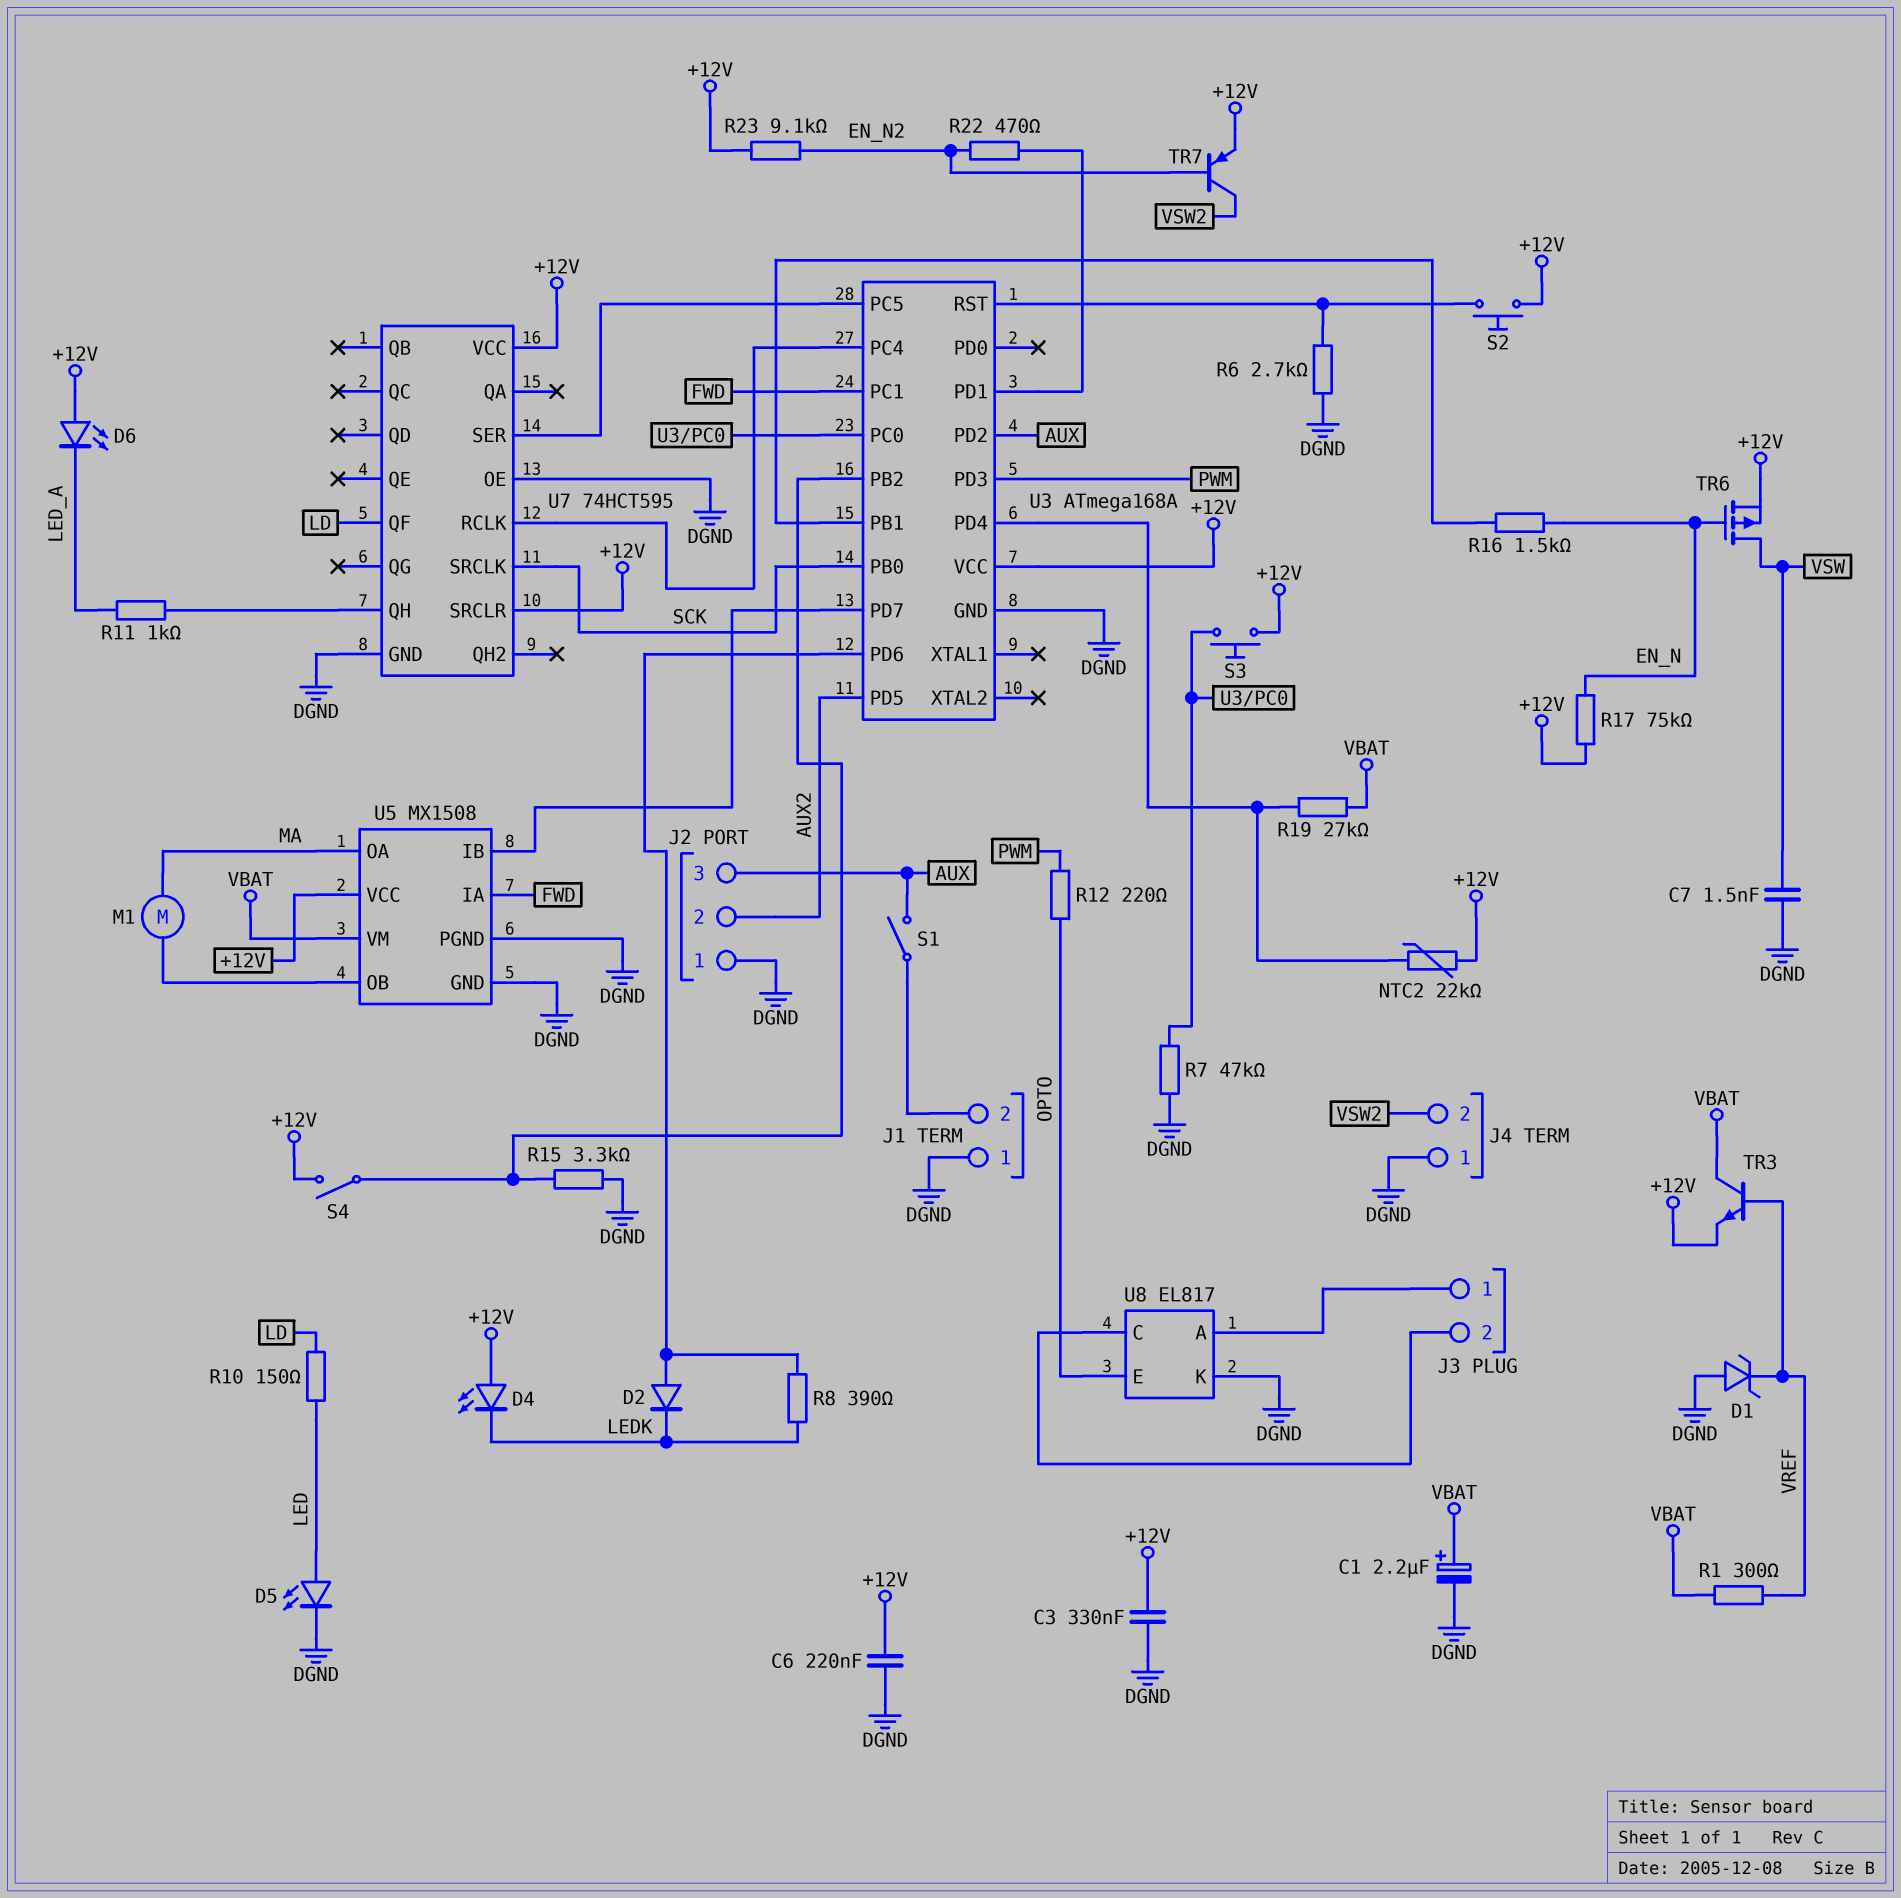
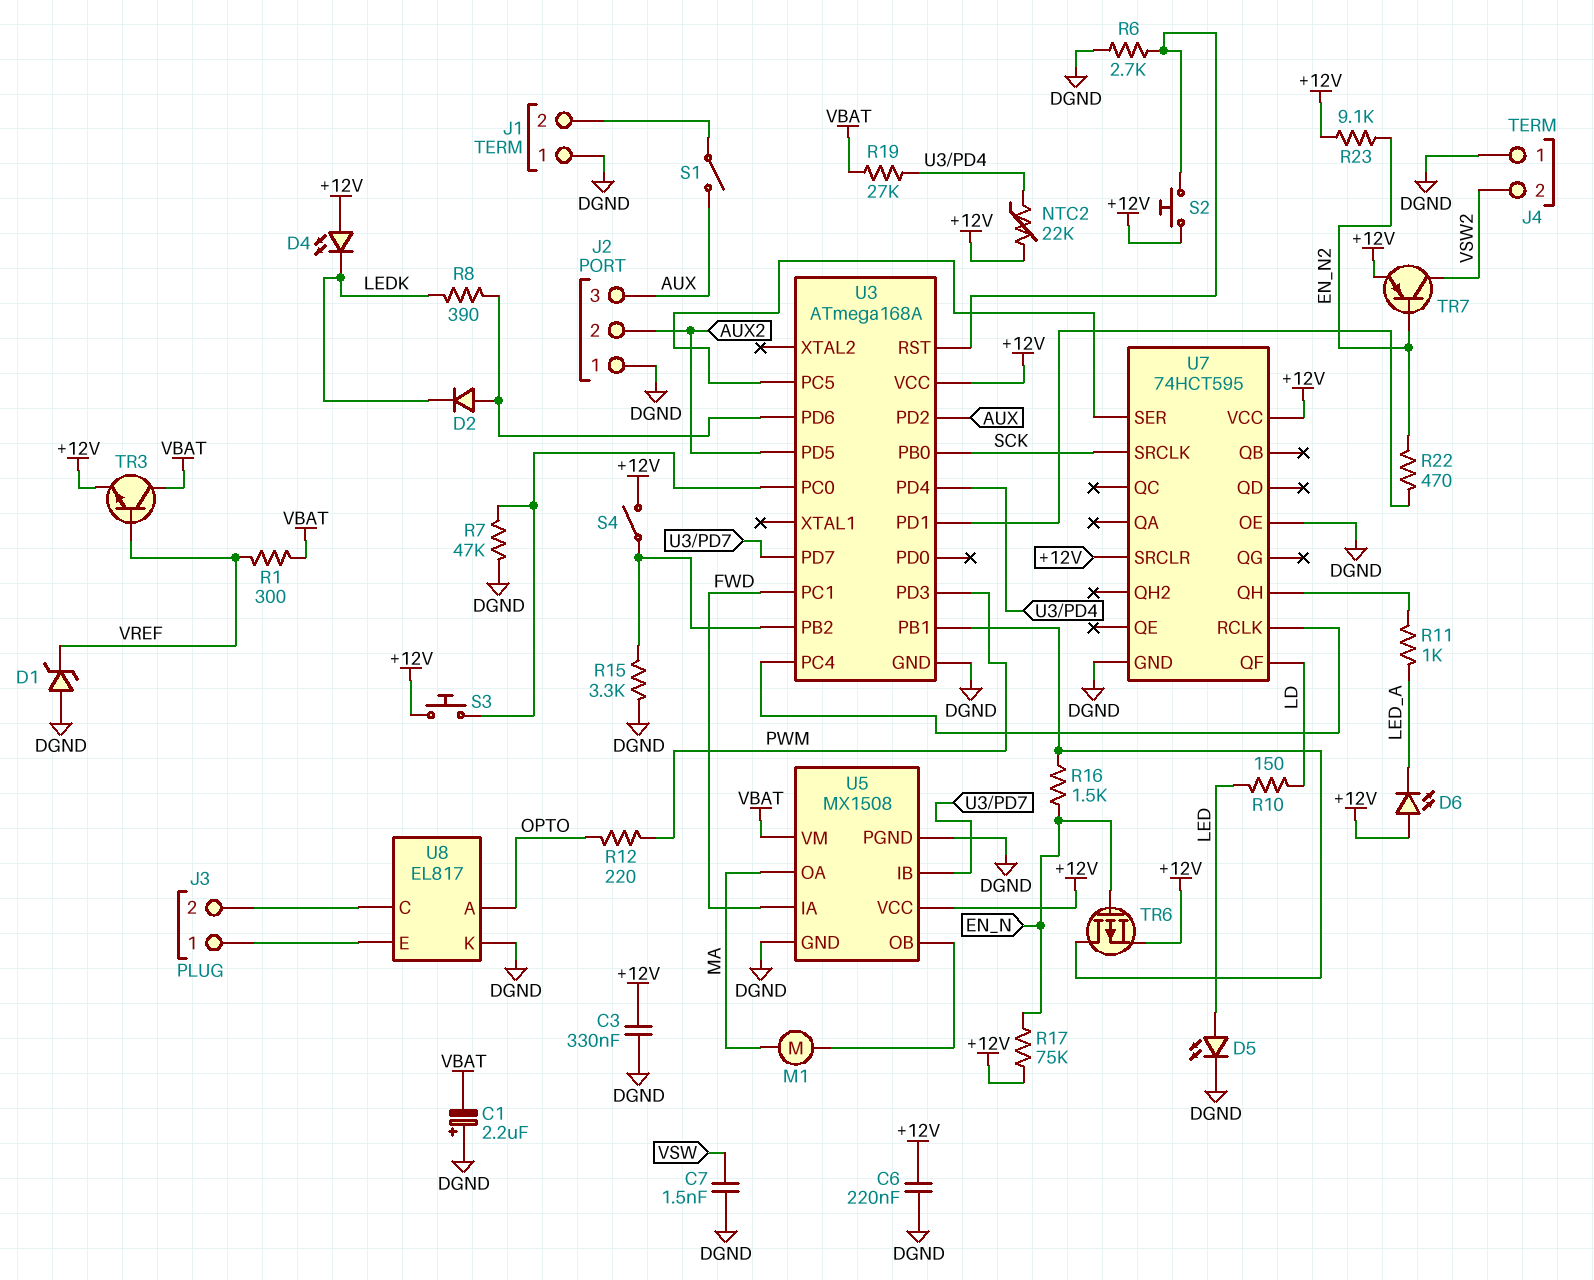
C1: 2.2uF (plus VBAT, minus DGND) -> 2.2uF (plus DGND, minus VBAT)
TR6: PMOS (G EN_N, D VSW, S +12V) -> PMOS (G EN_N, D U3/PB1, S +12V)
U8 pin A: J3/1 -> OPTO
U8 pin E: OPTO -> J3/1

